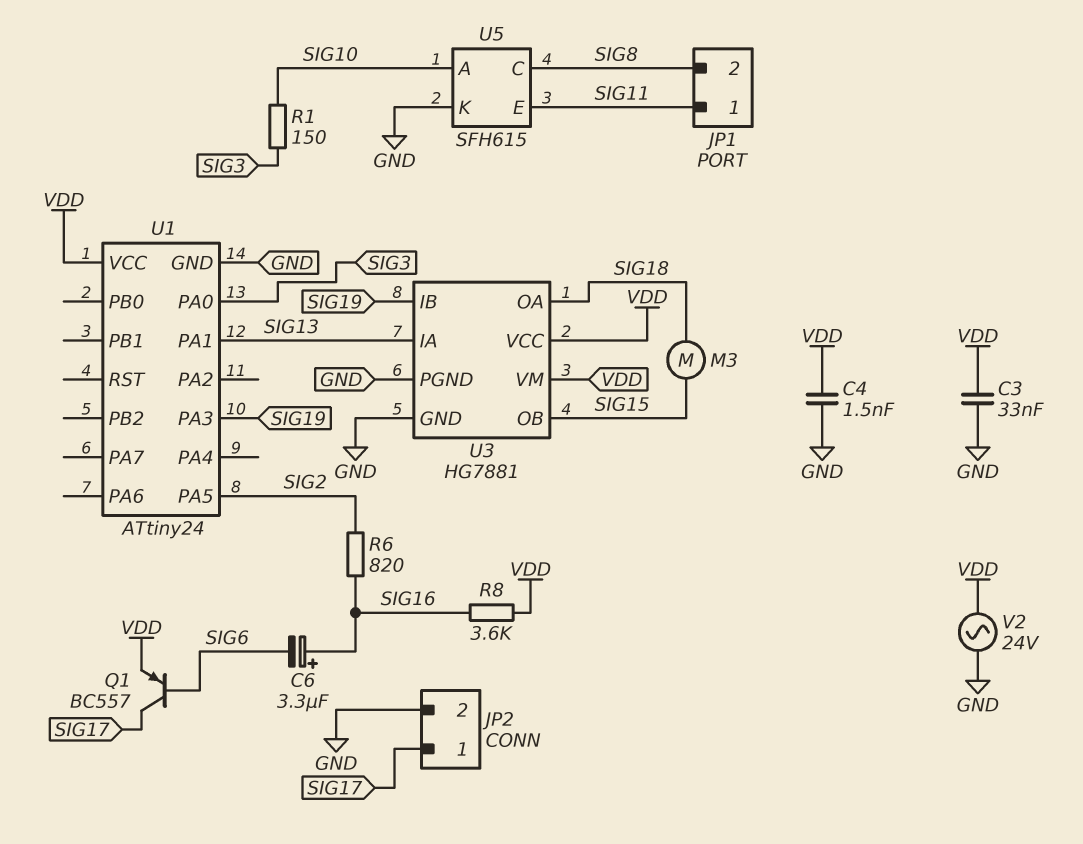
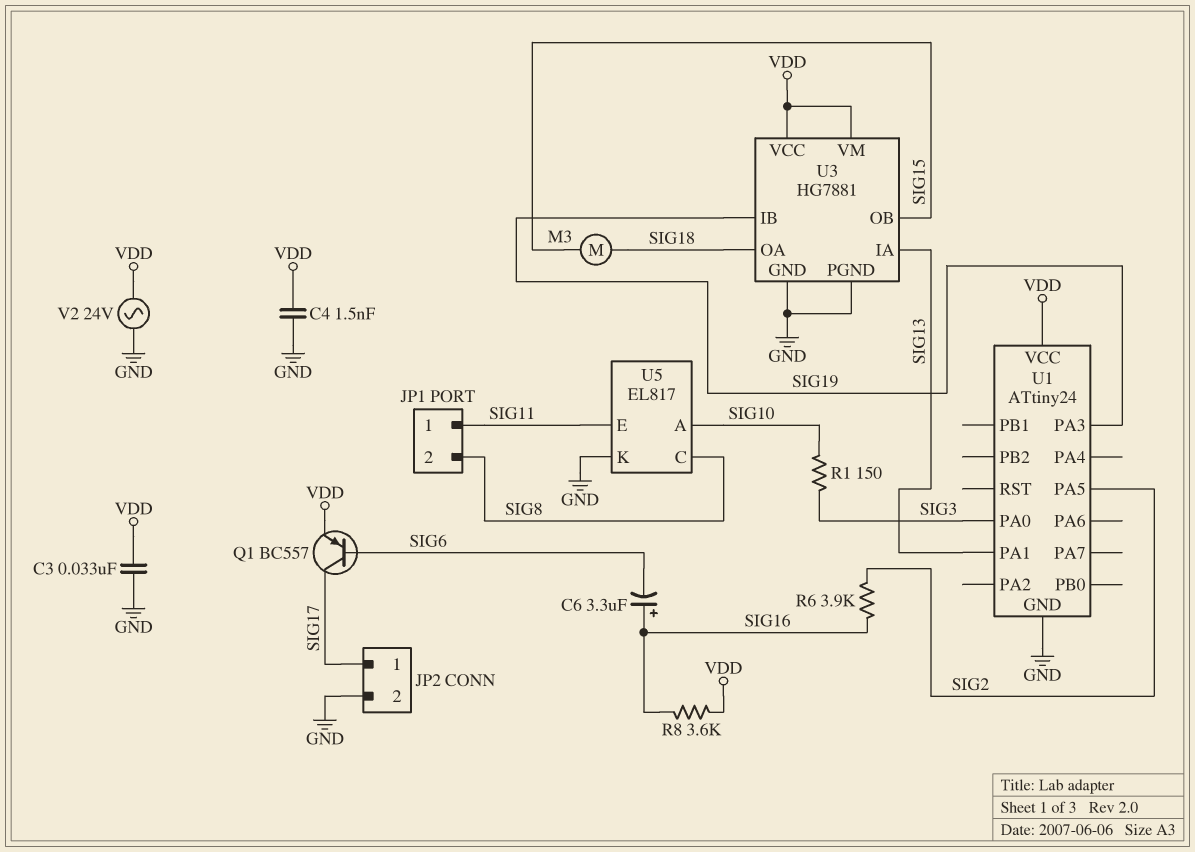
R6: 820 (SIG2, SIG16) -> 3.9k (SIG2, SIG16)
U5: SFH615 -> EL817

